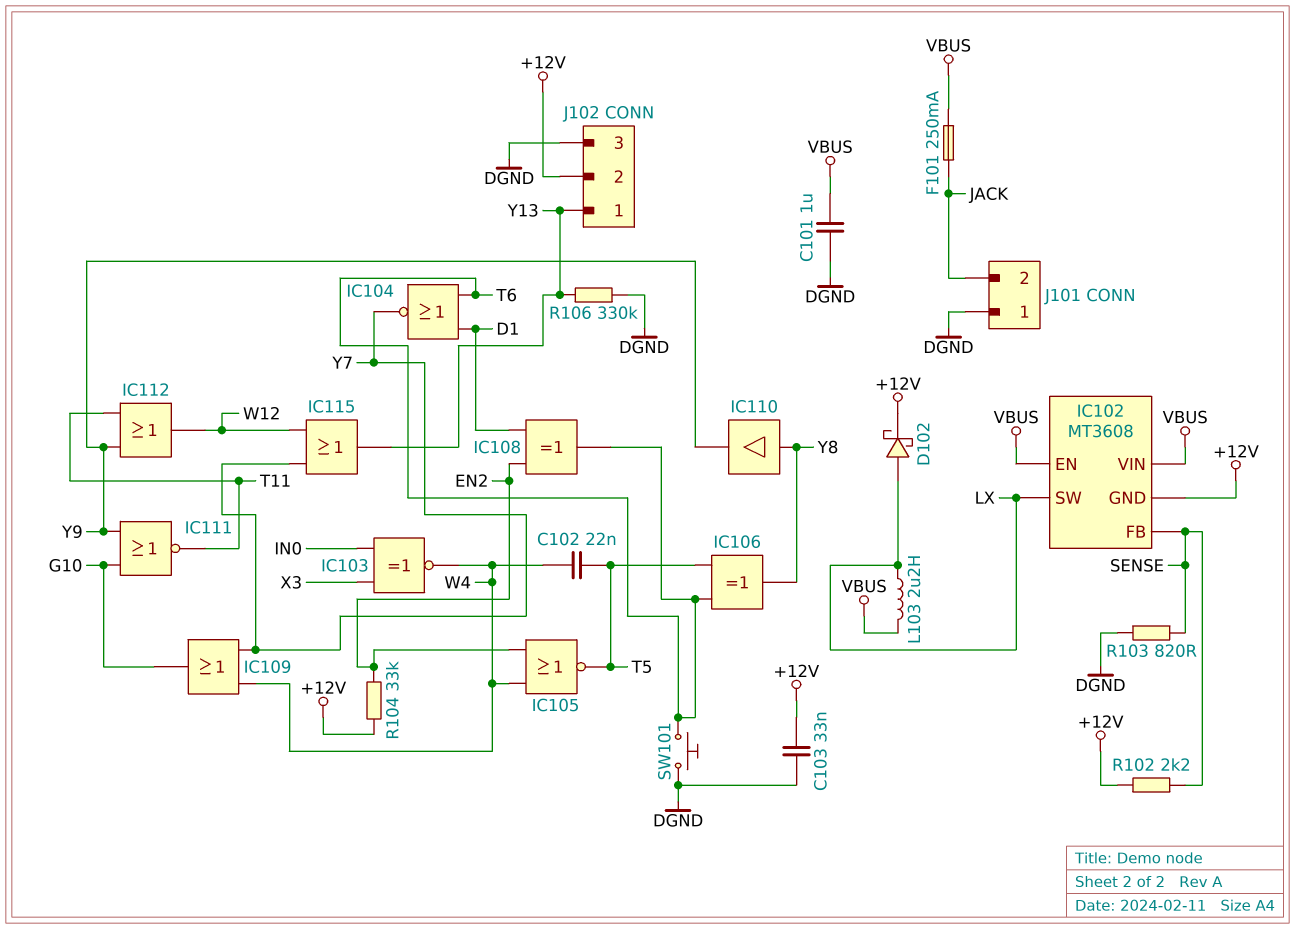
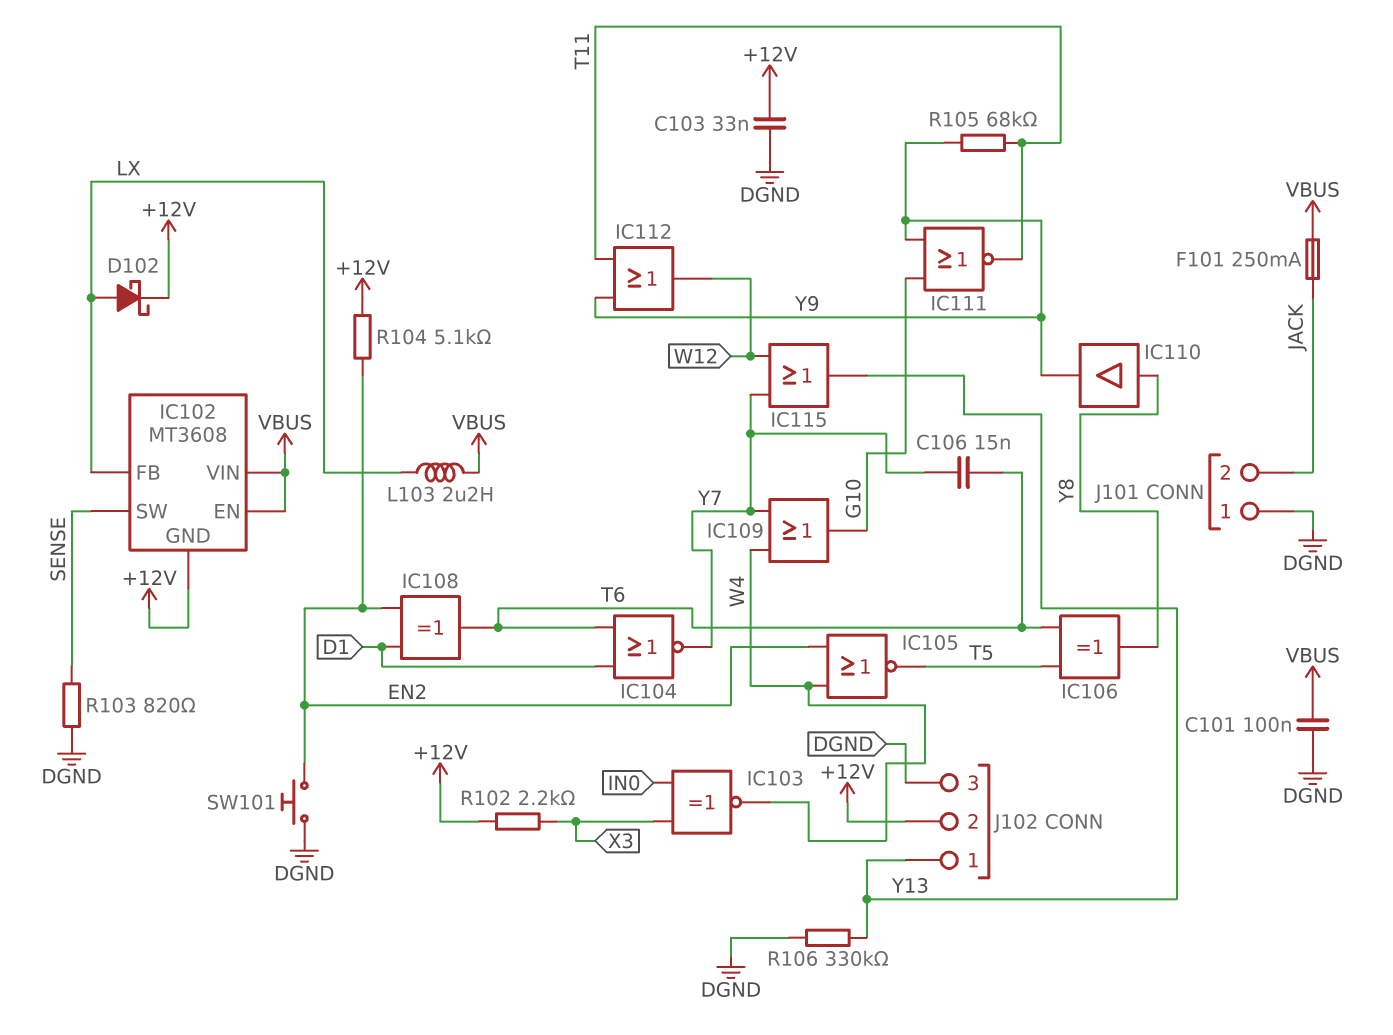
C101: 1uF (DGND, VBUS) -> 100nF (DGND, VBUS)
C102: 22nF (T5, W4) -> none
C106: none -> 15nF (T6, Y7)
IC102 pin FB: SENSE -> LX
IC102 pin SW: LX -> SENSE
R102: 2.2k (+12V, SENSE) -> 2.2k (+12V, X3)
R104: 33k (+12V, EN2) -> 5.1k (+12V, EN2)
R105: none -> 68k (T11, Y9)
SW101: button (DGND, T6) -> button (DGND, EN2)

